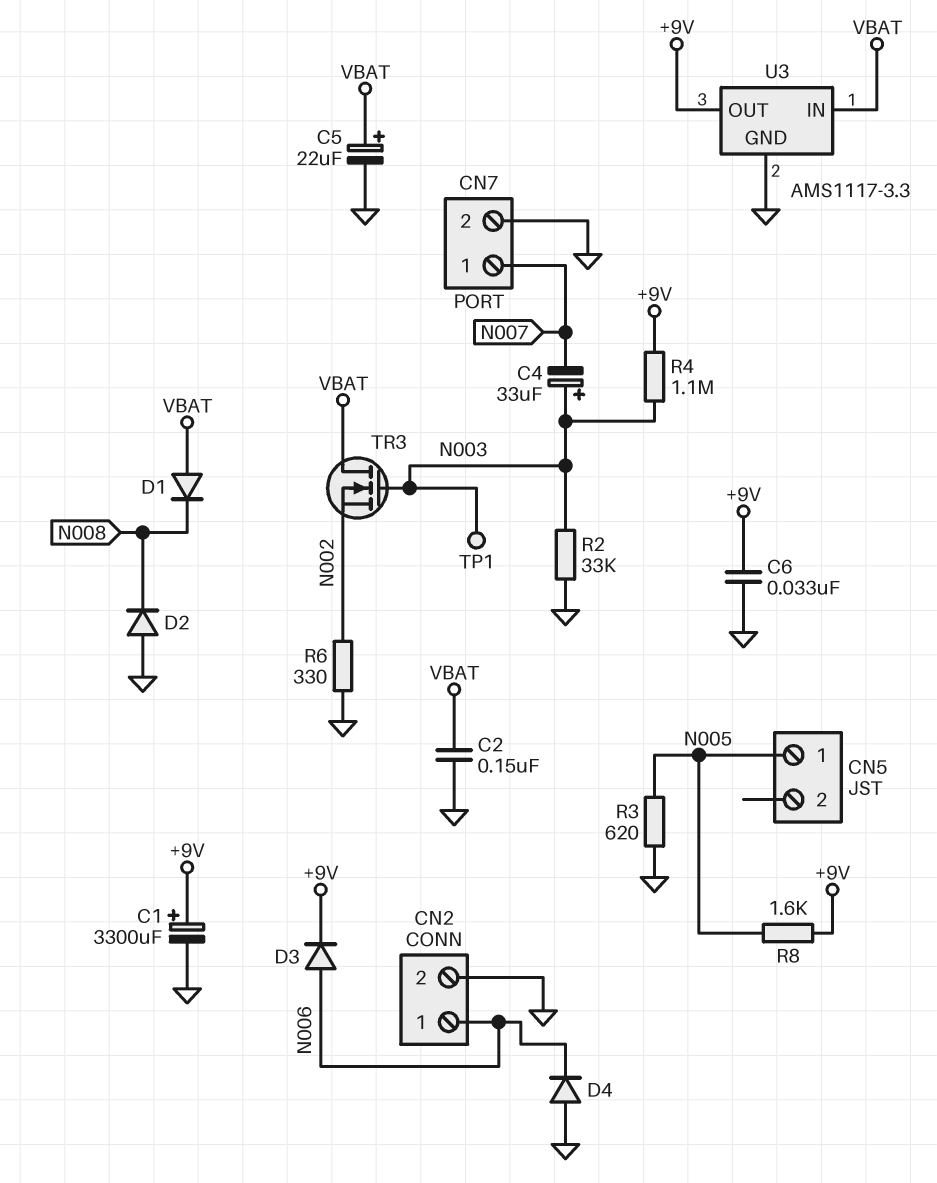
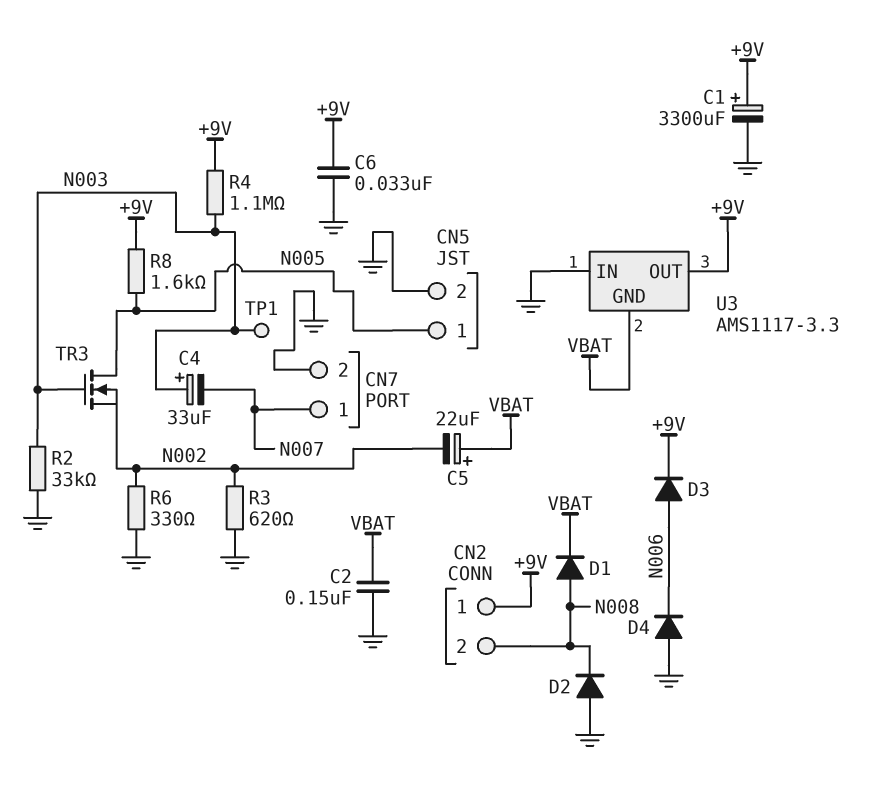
C5: 22uF (plus VBAT, minus GND) -> 22uF (plus VBAT, minus N002)
CN2 pin 1: N006 -> +9V
CN2 pin 2: GND -> N008
CN5 pin 2: none -> GND
D1: diode (A VBAT, K N008) -> diode (A N008, K VBAT)
R3: 620 (GND, N005) -> 620 (GND, N002)
TR3: NMOS (G N003, D VBAT, S N002) -> NMOS (G N003, D N005, S N002)
U3 pin GND: GND -> VBAT
U3 pin IN: VBAT -> GND

